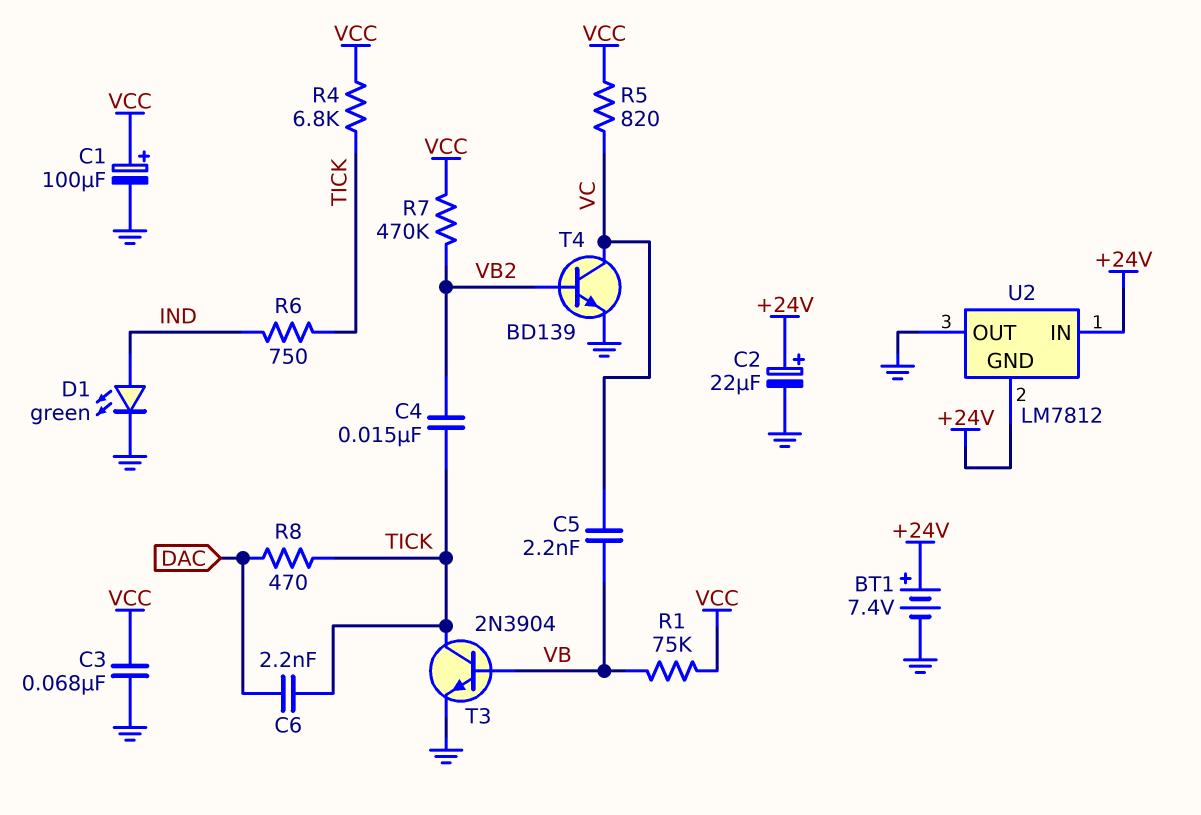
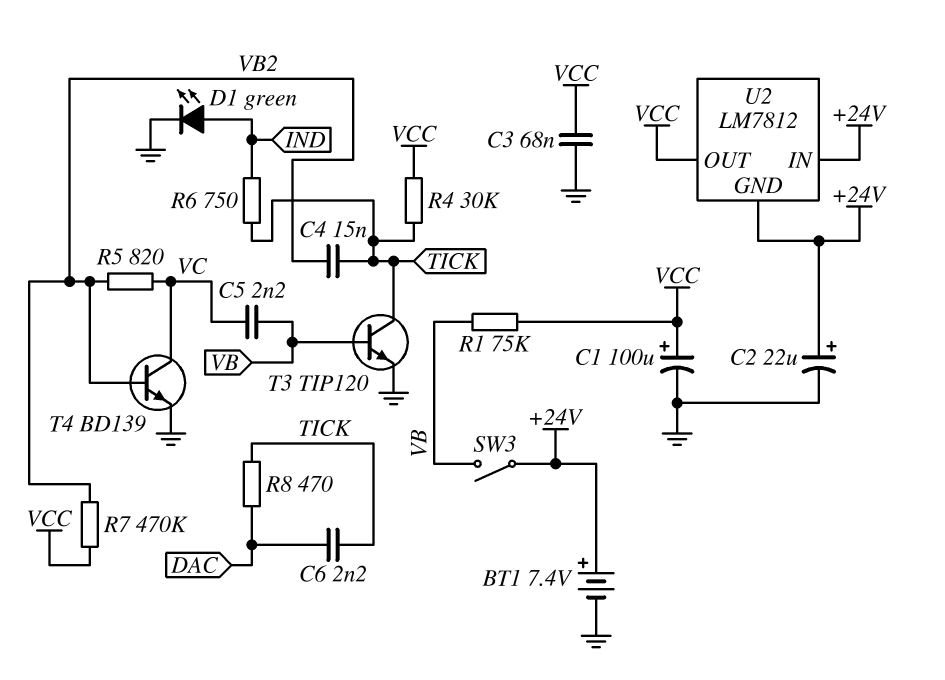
R4: 6.8k (TICK, VCC) -> 30k (TICK, VCC)
R5: 820 (VC, VCC) -> 820 (VB2, VC)
SW3: none -> switch (+24V, VB)
T3: NPN 2N3904 (B VB, C TICK, E GND) -> NPN TIP120 (B VB, C TICK, E GND)
U2 pin OUT: GND -> VCC

